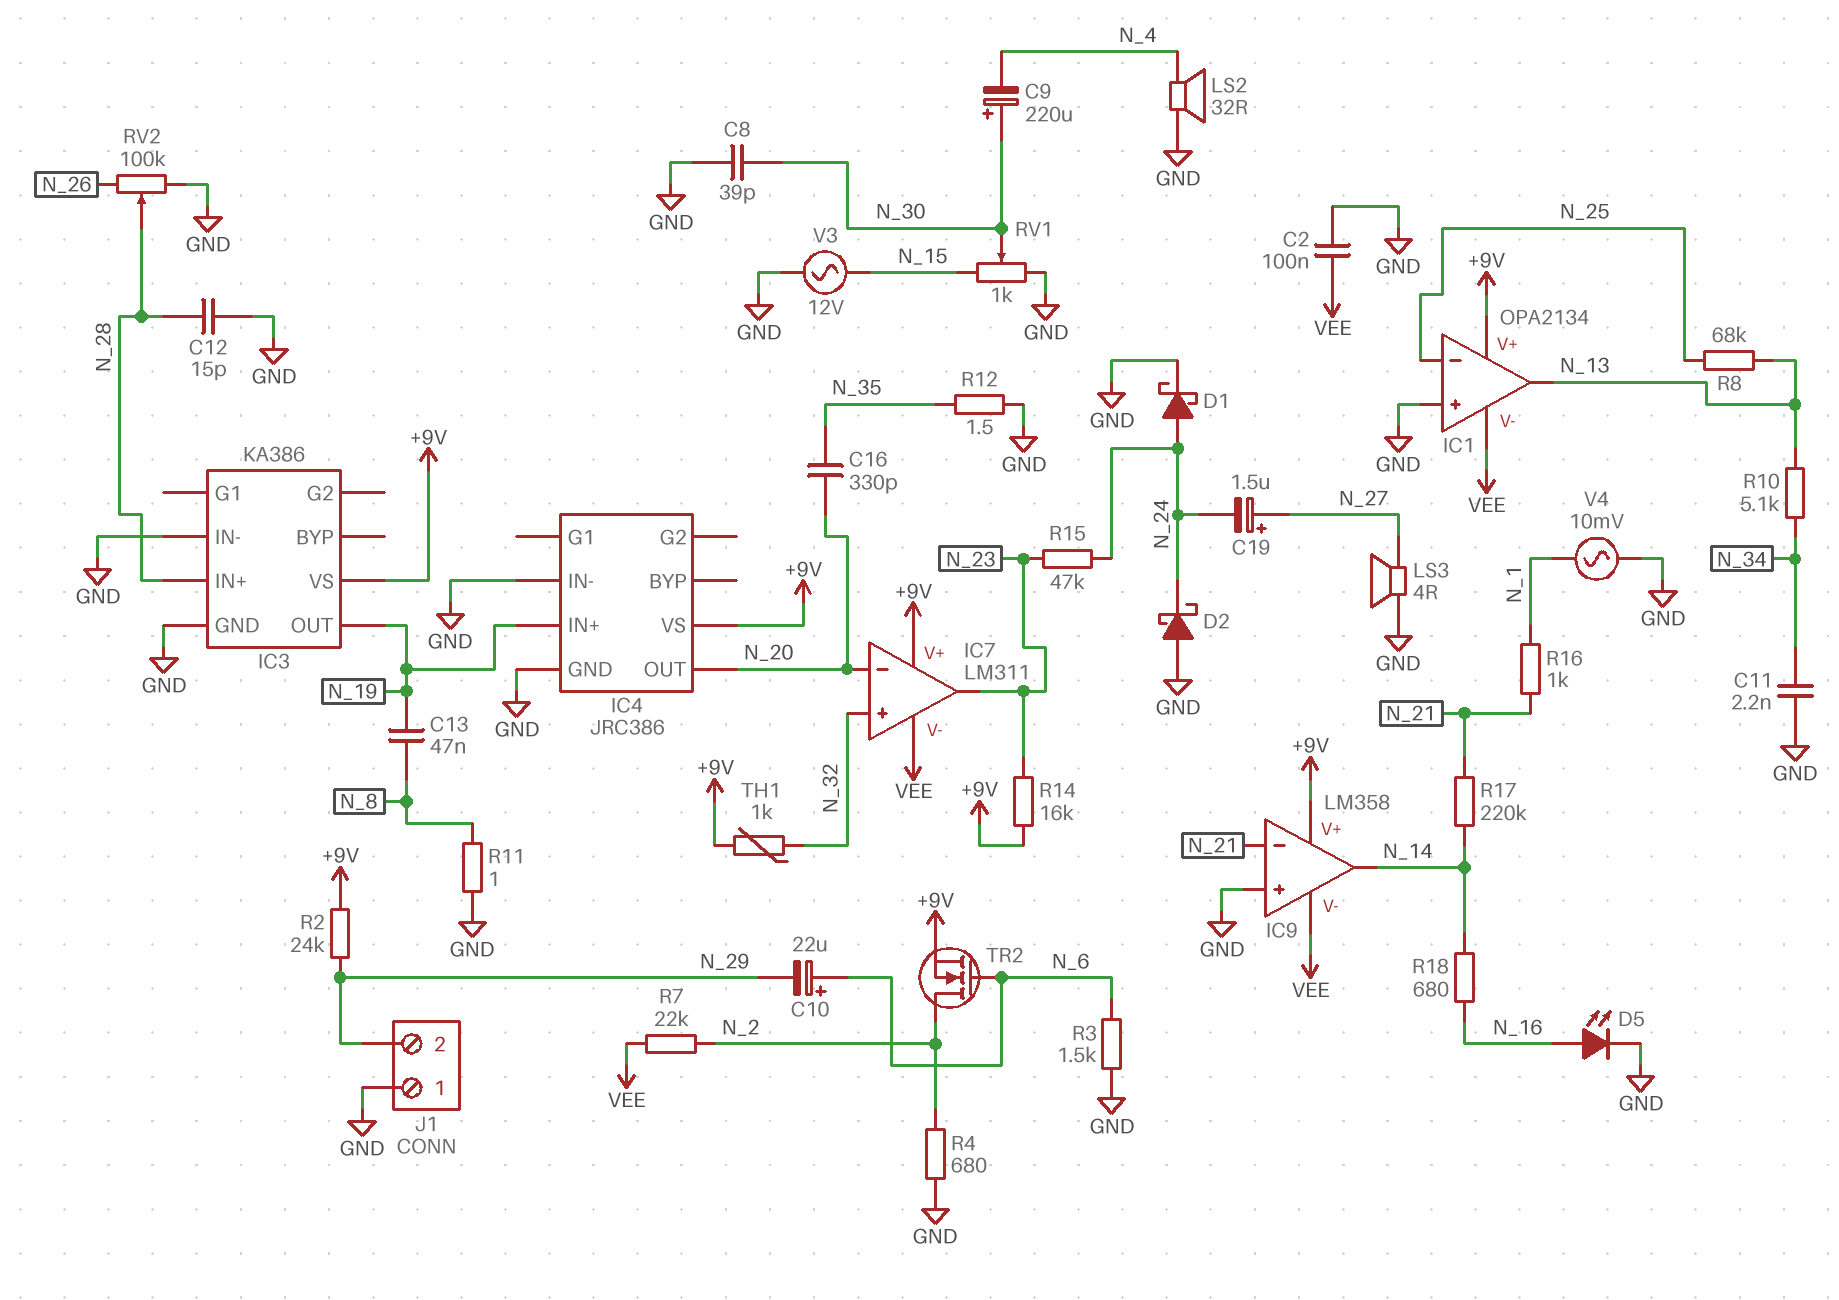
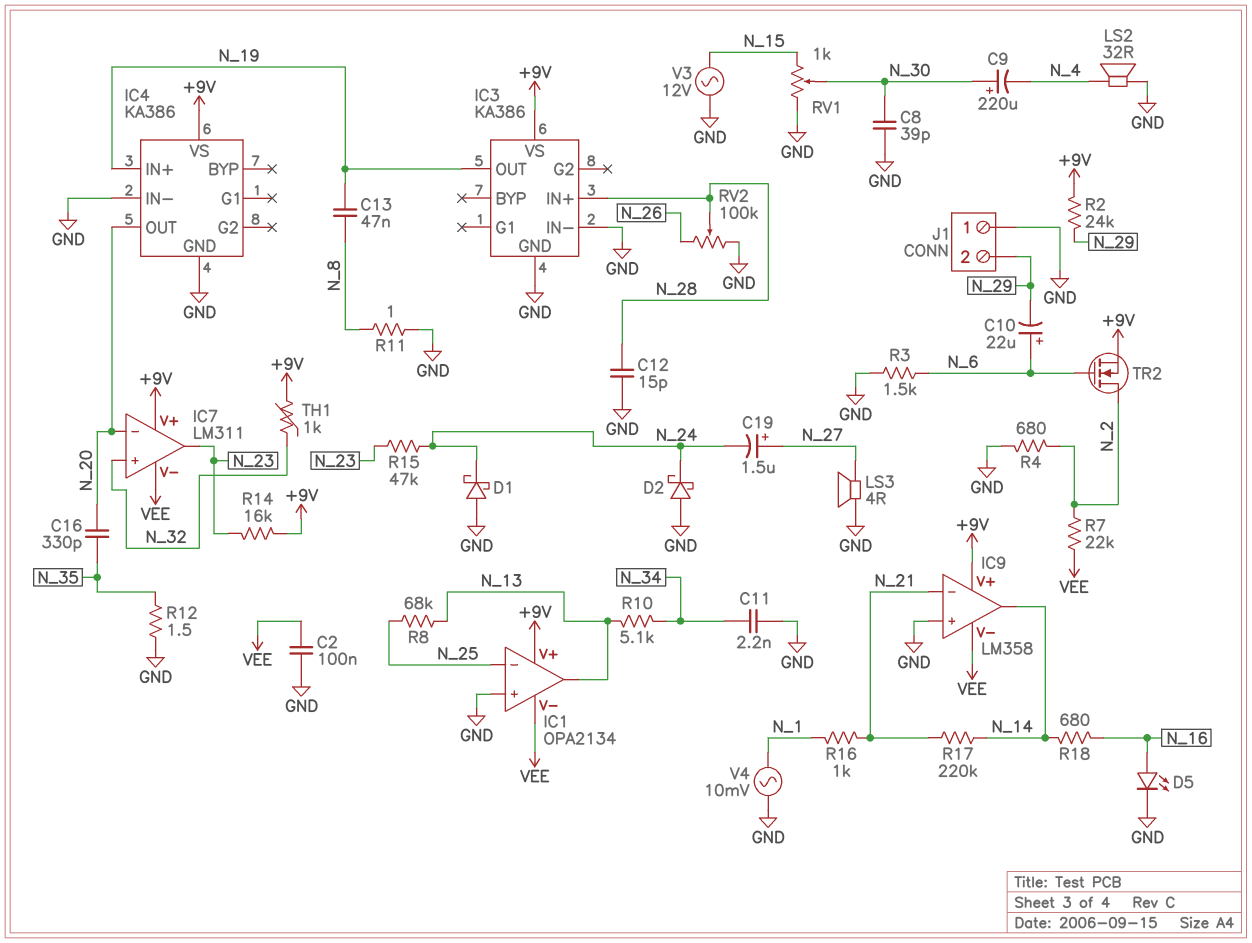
D1: schottky (A N_24, K GND) -> schottky (A GND, K N_24)
IC4: JRC386 -> KA386

